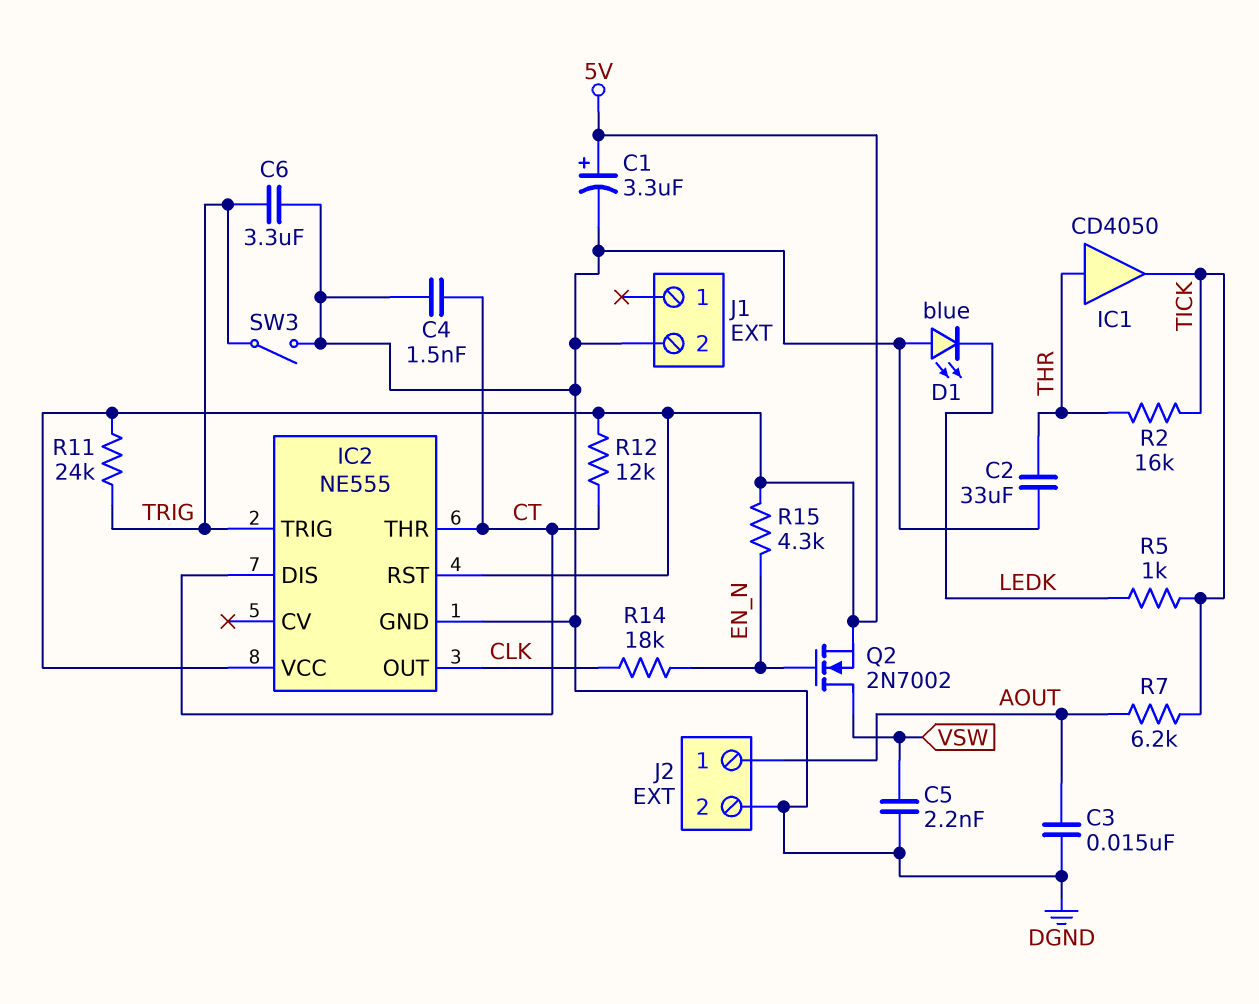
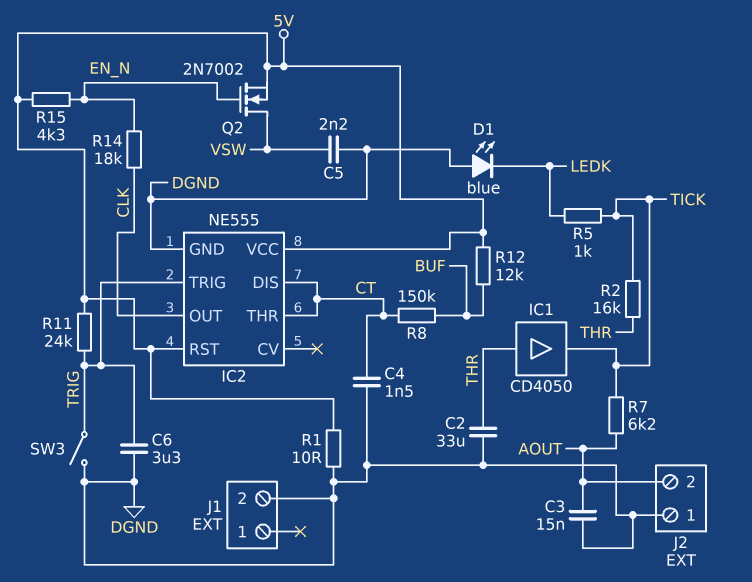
C1: 3.3uF (plus 5V, minus DGND) -> none
J2 pin 1: AOUT -> DGND
J2 pin 2: DGND -> AOUT
R1: none -> 10 (5V, DGND)
R8: none -> 150k (BUF, CT)
R12: 12k (5V, CT) -> 12k (5V, BUF)

